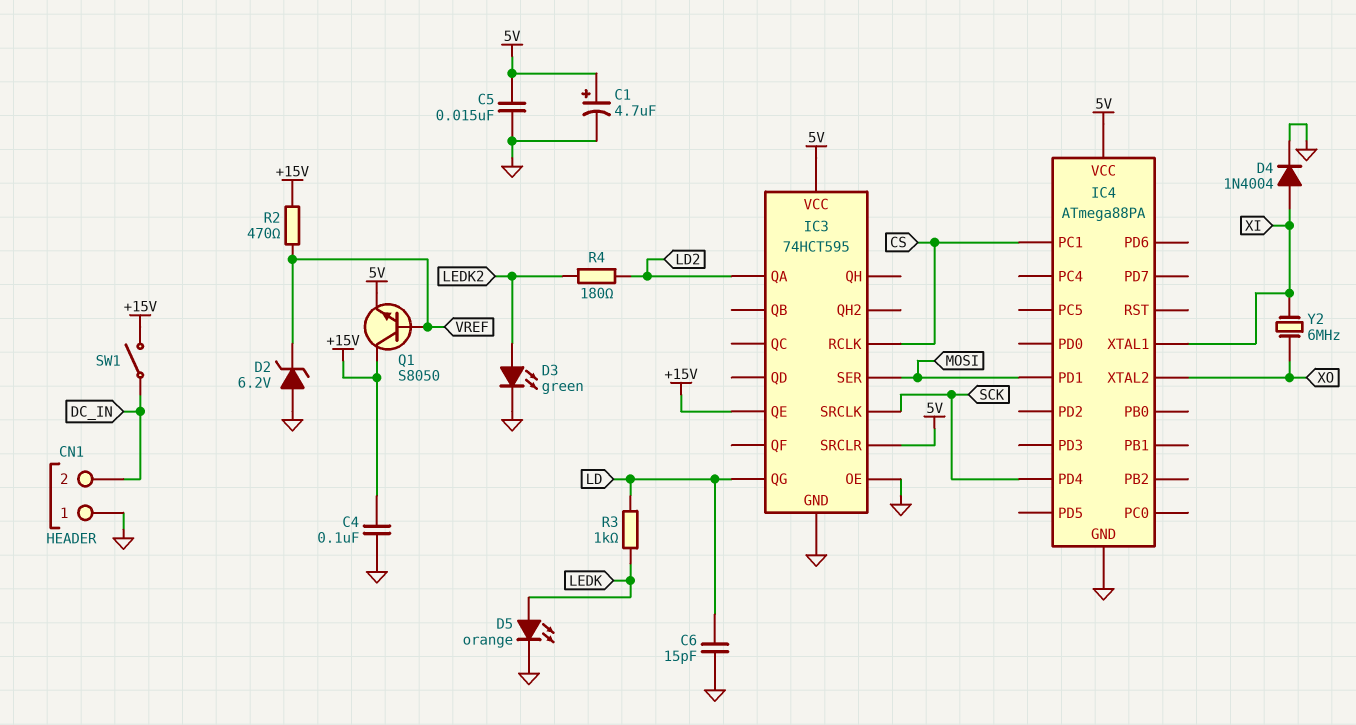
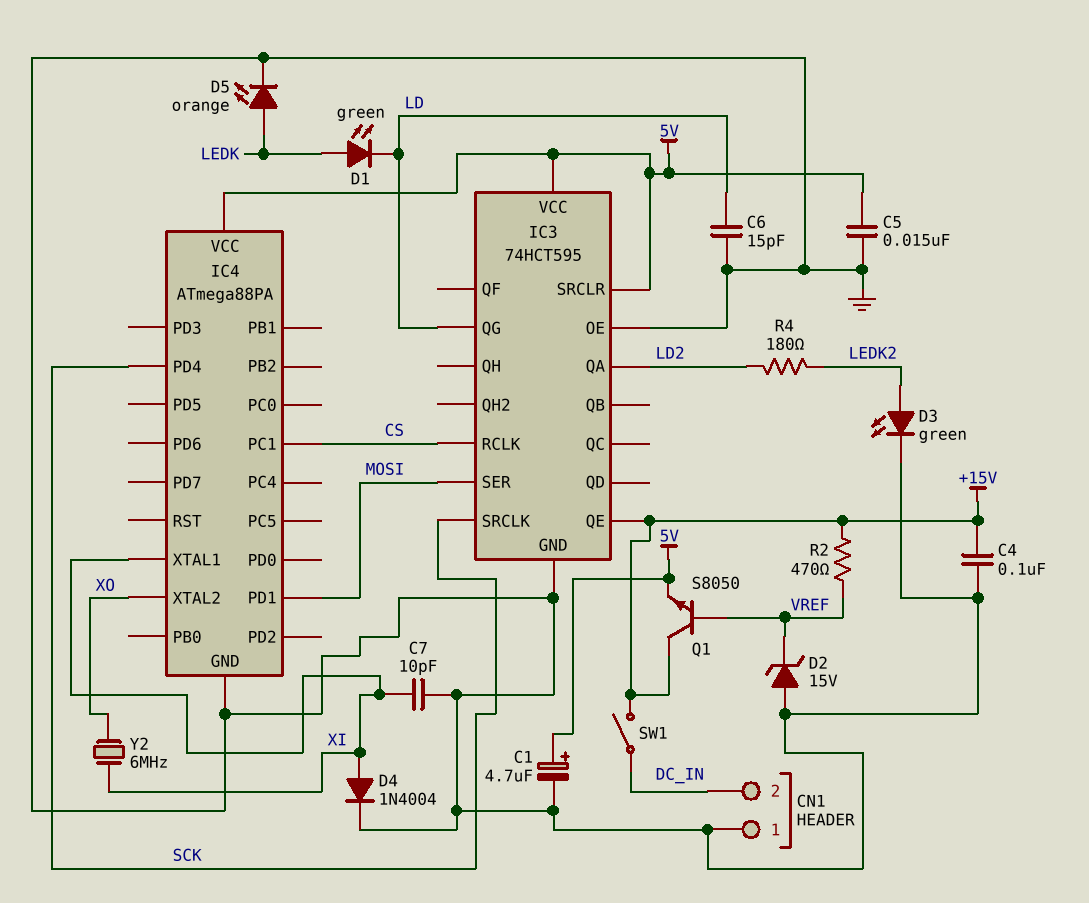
C7: none -> 10pF (GND, XI)
D1: none -> LED green (A LEDK, K LD)
D2: zener 6.2V (A GND, K VREF) -> zener 15V (A GND, K VREF)
R3: 1k (LD, LEDK) -> none

